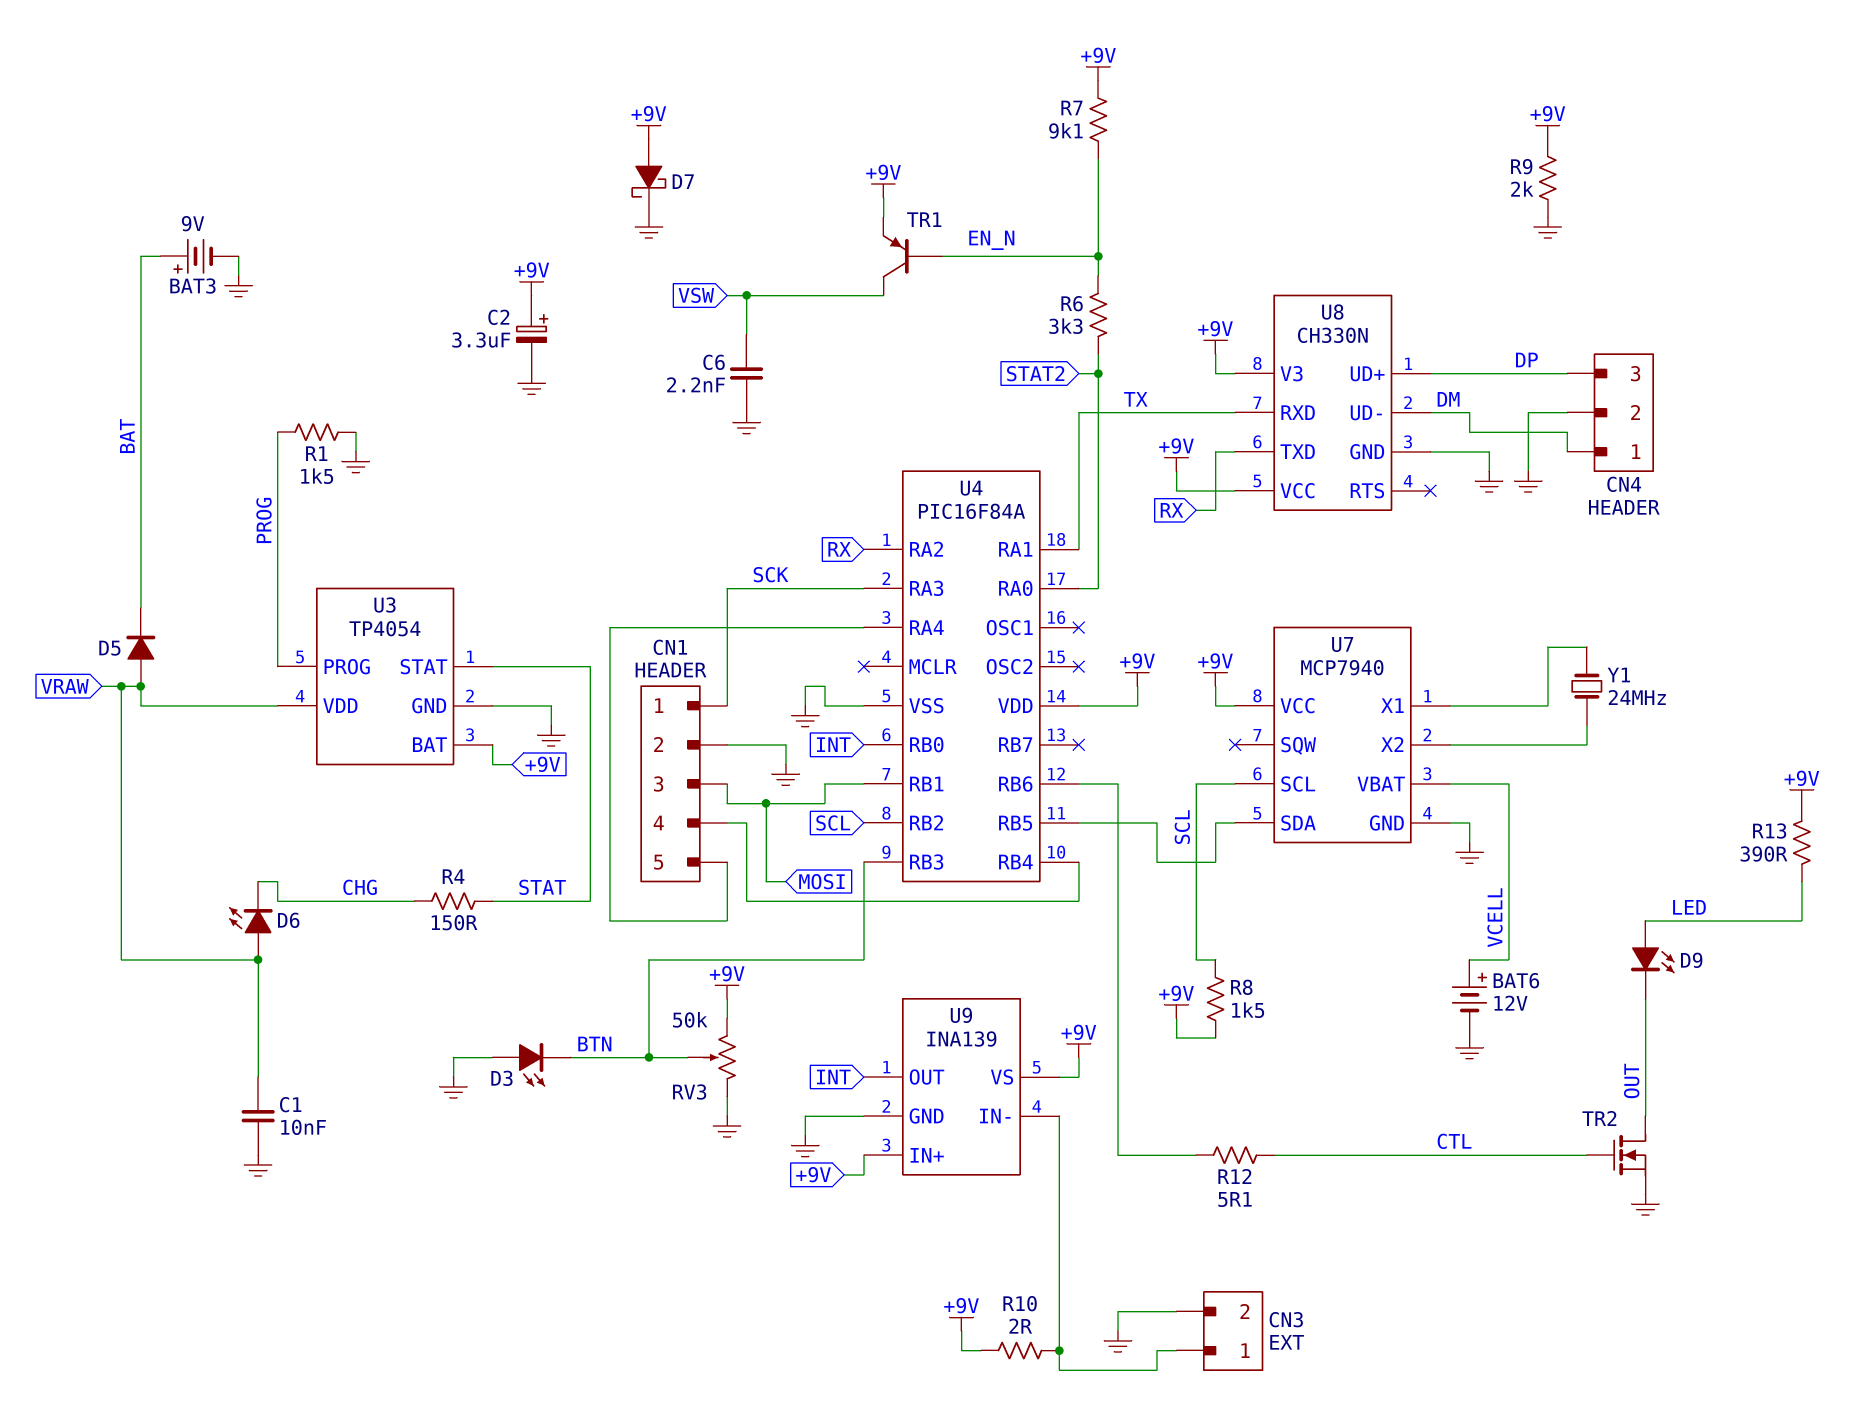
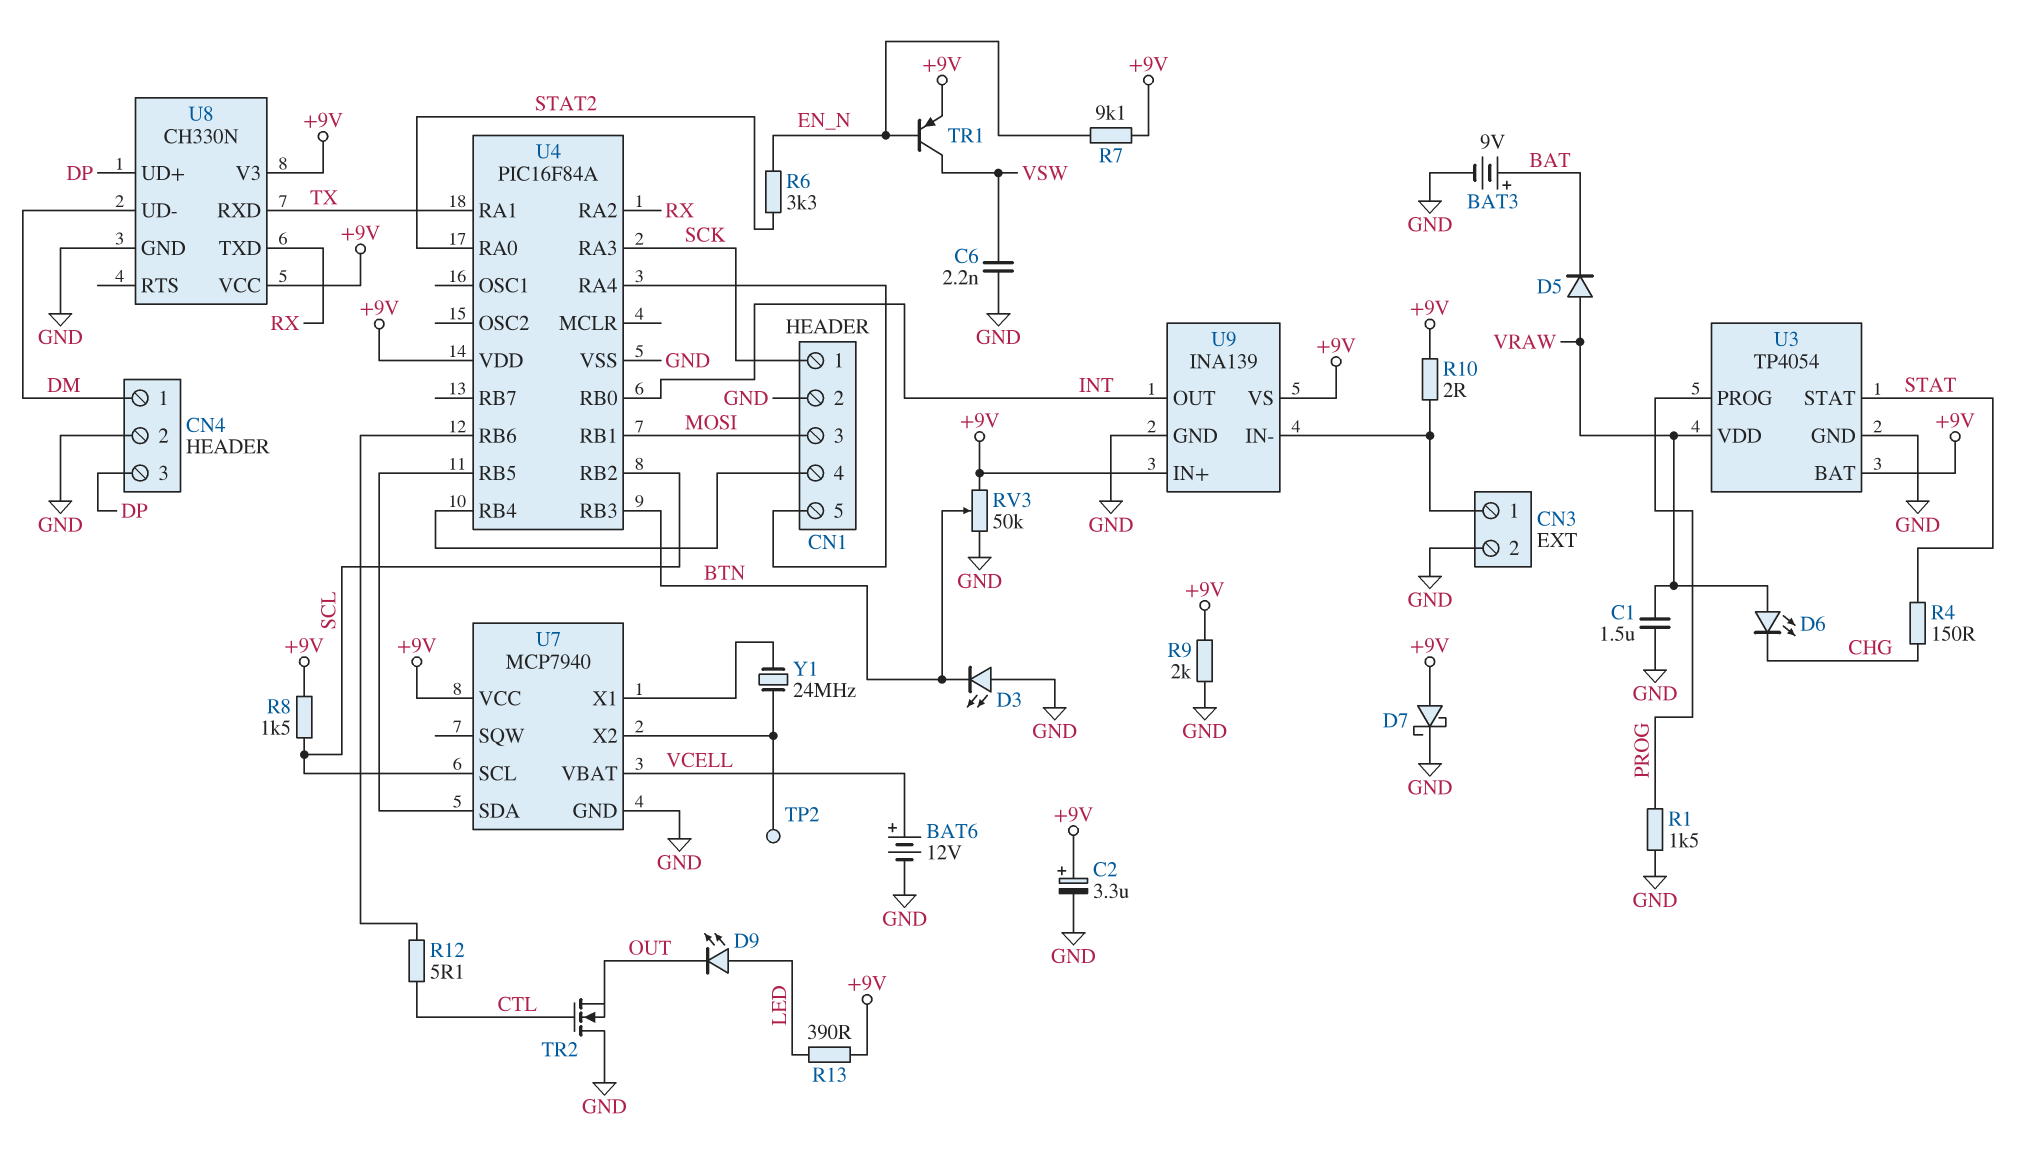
C1: 10nF (GND, VRAW) -> 1.5uF (GND, VRAW)
TP2: none -> test point (U7/X2)
TR2: NMOS (G CTL, D OUT, S GND) -> NMOS (G CTL, D GND, S OUT)

